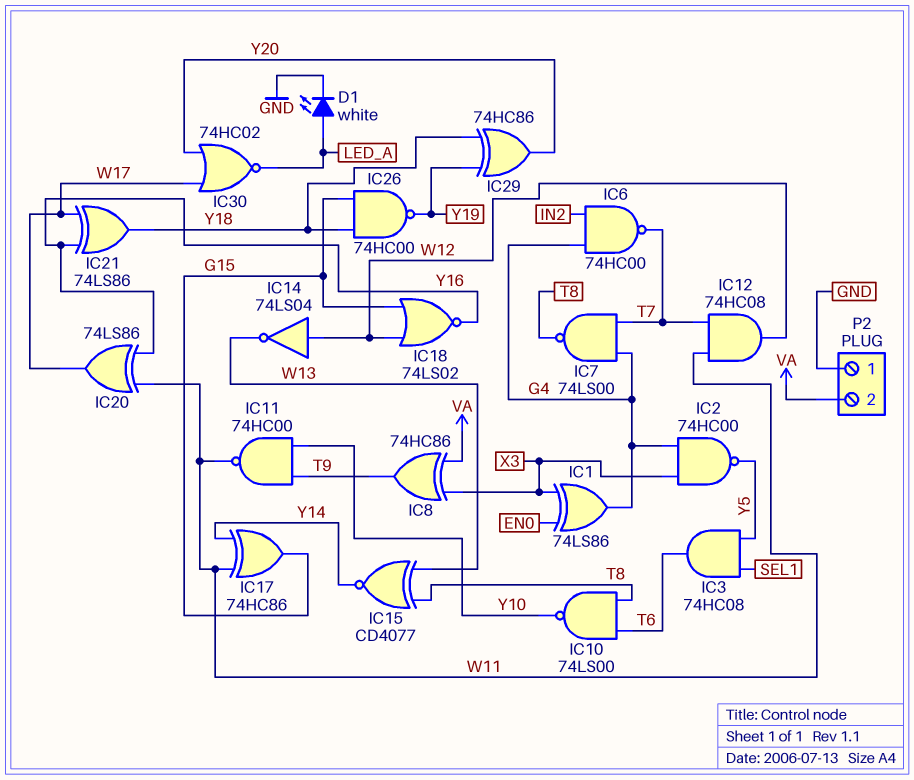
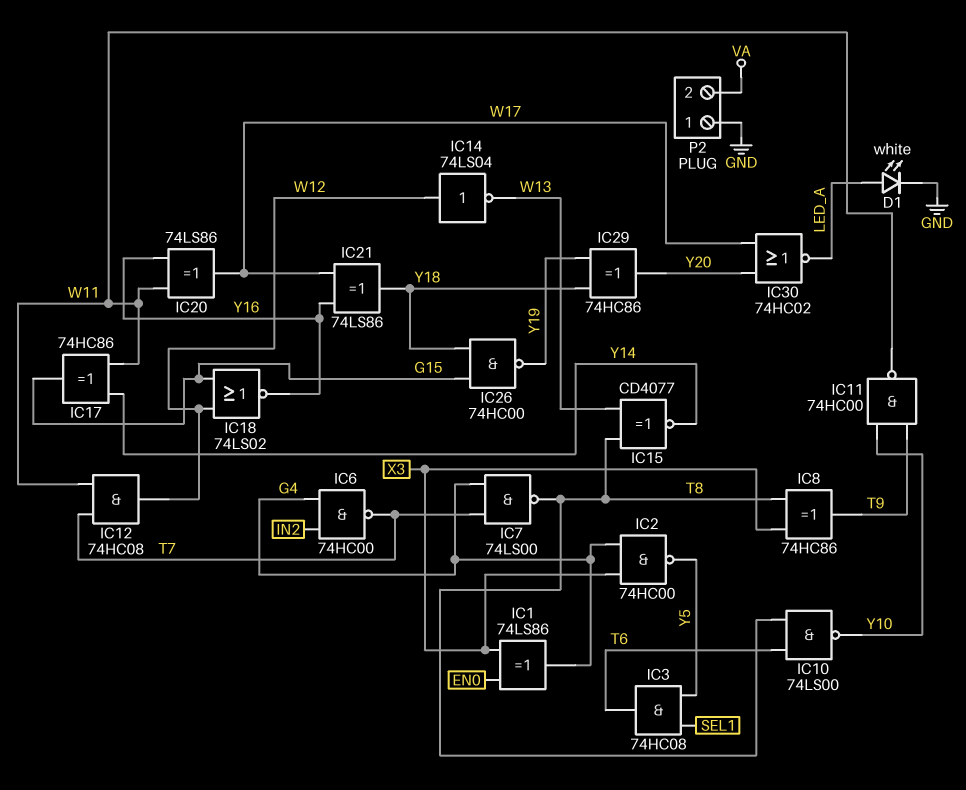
IC8: XOR 74HC86 (in VA, in X3, out T9) -> XOR 74HC86 (in T8, in X3, out T9)

